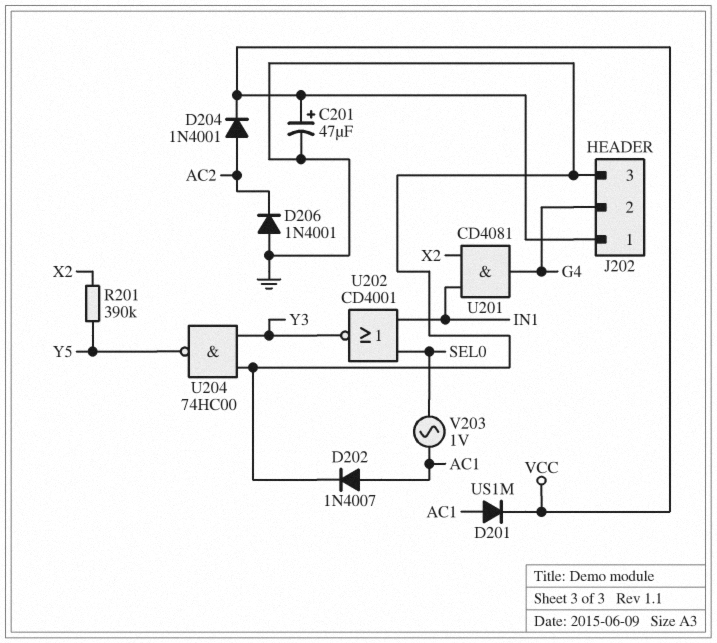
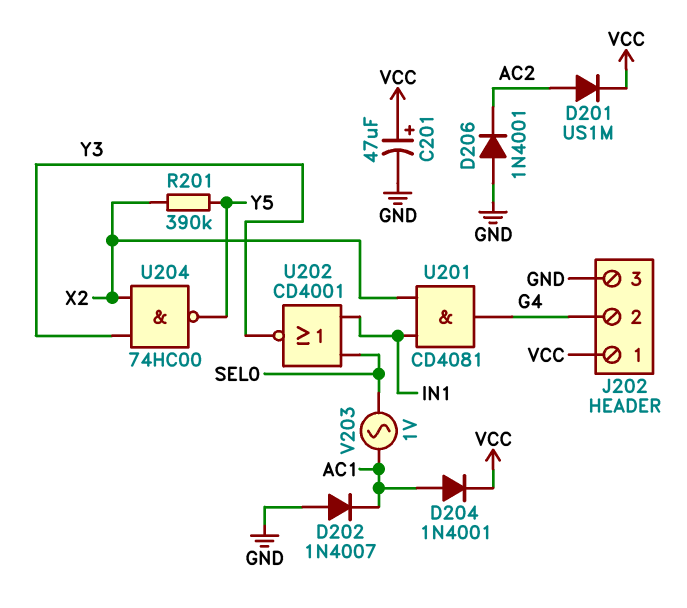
D201: diode US1M (A AC1, K VCC) -> diode US1M (A AC2, K VCC)
D202: diode 1N4007 (A AC1, K GND) -> diode 1N4007 (A GND, K AC1)
D204: diode 1N4001 (A AC2, K VCC) -> diode 1N4001 (A AC1, K VCC)
U204: NAND 74HC00 (in GND, in Y3, out Y5) -> NAND 74HC00 (in X2, in Y3, out Y5)

